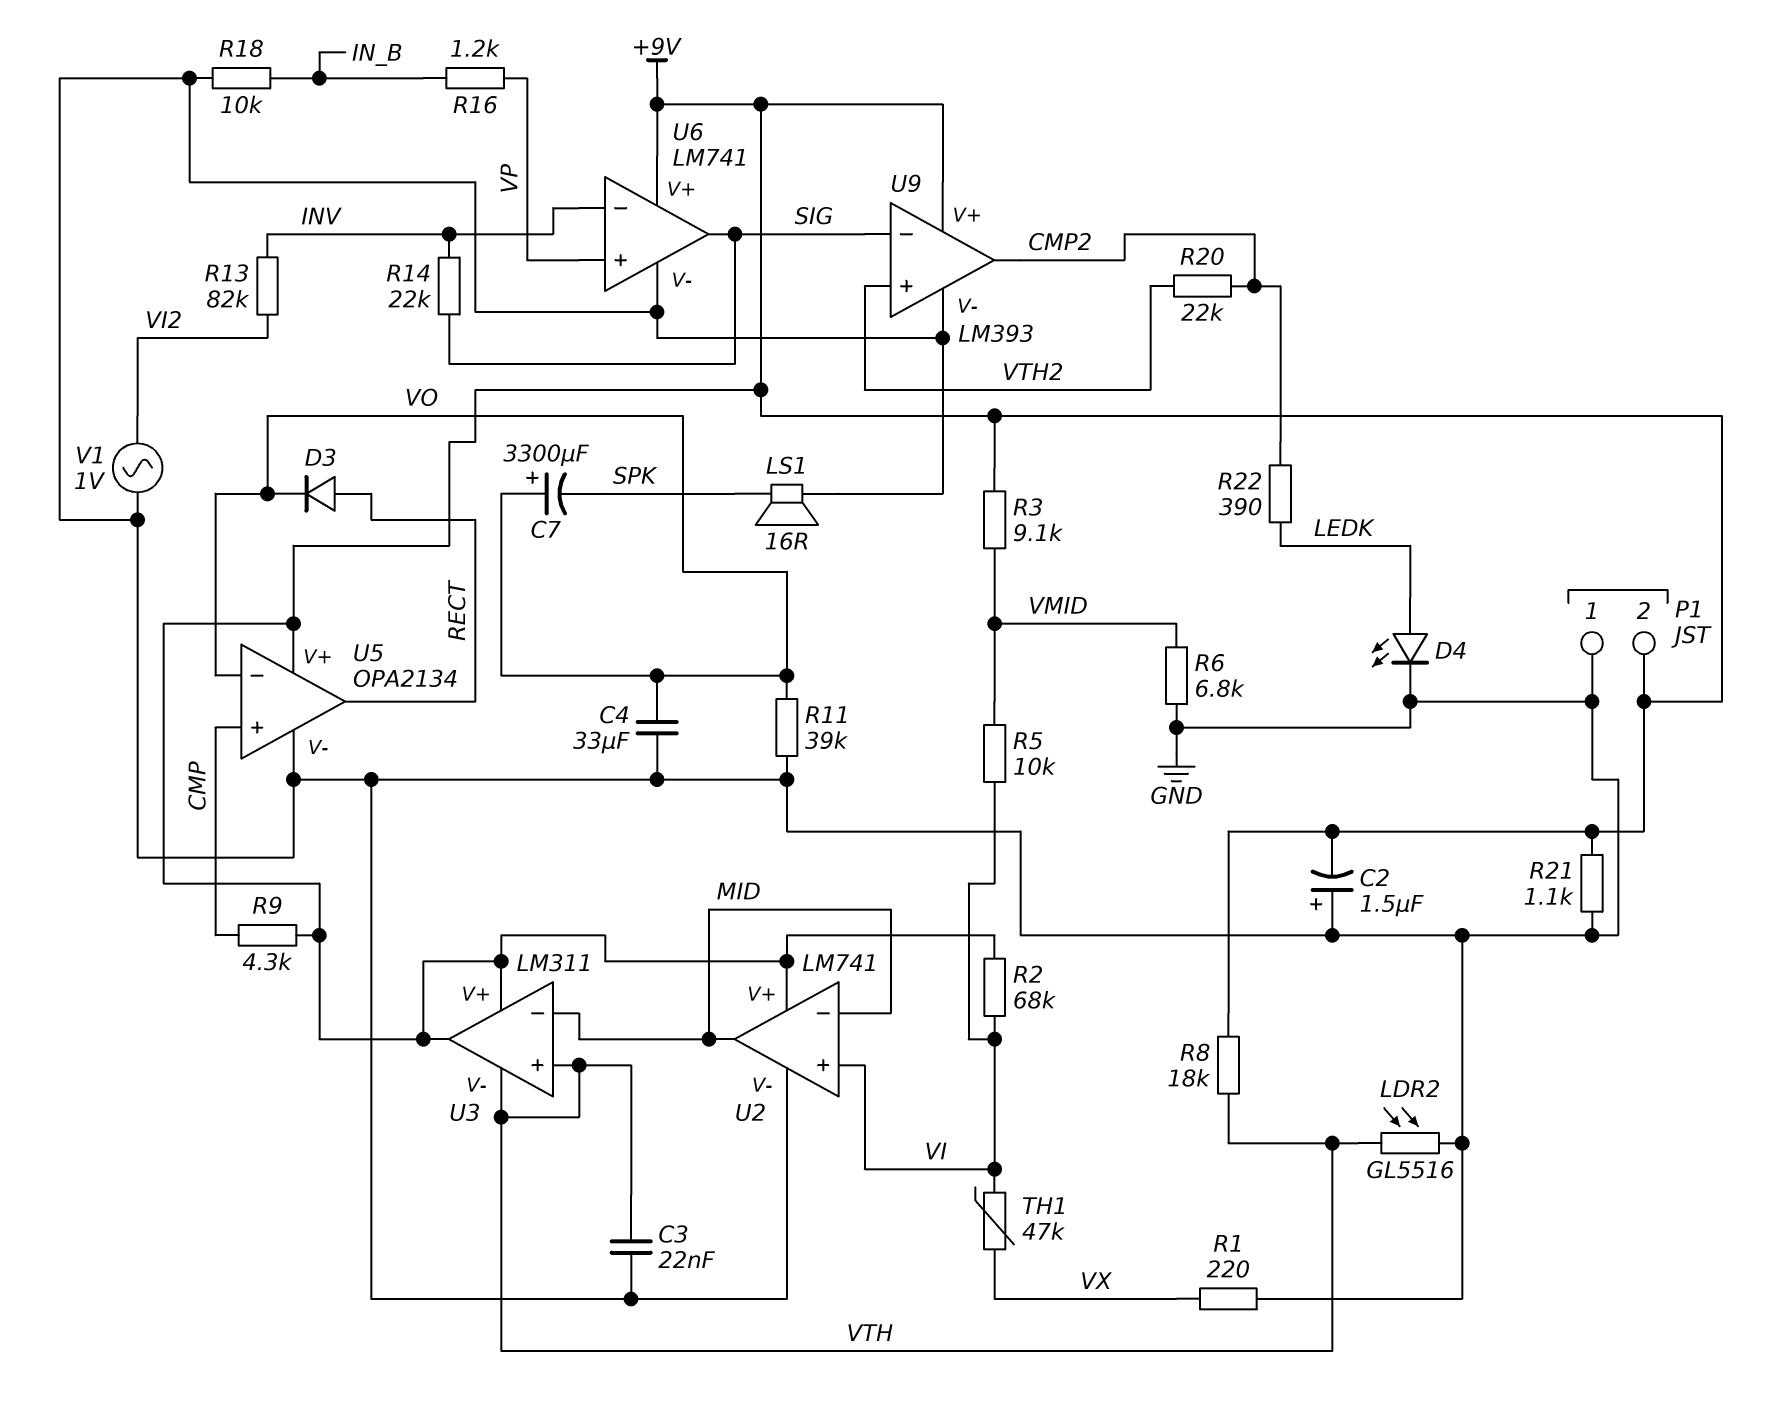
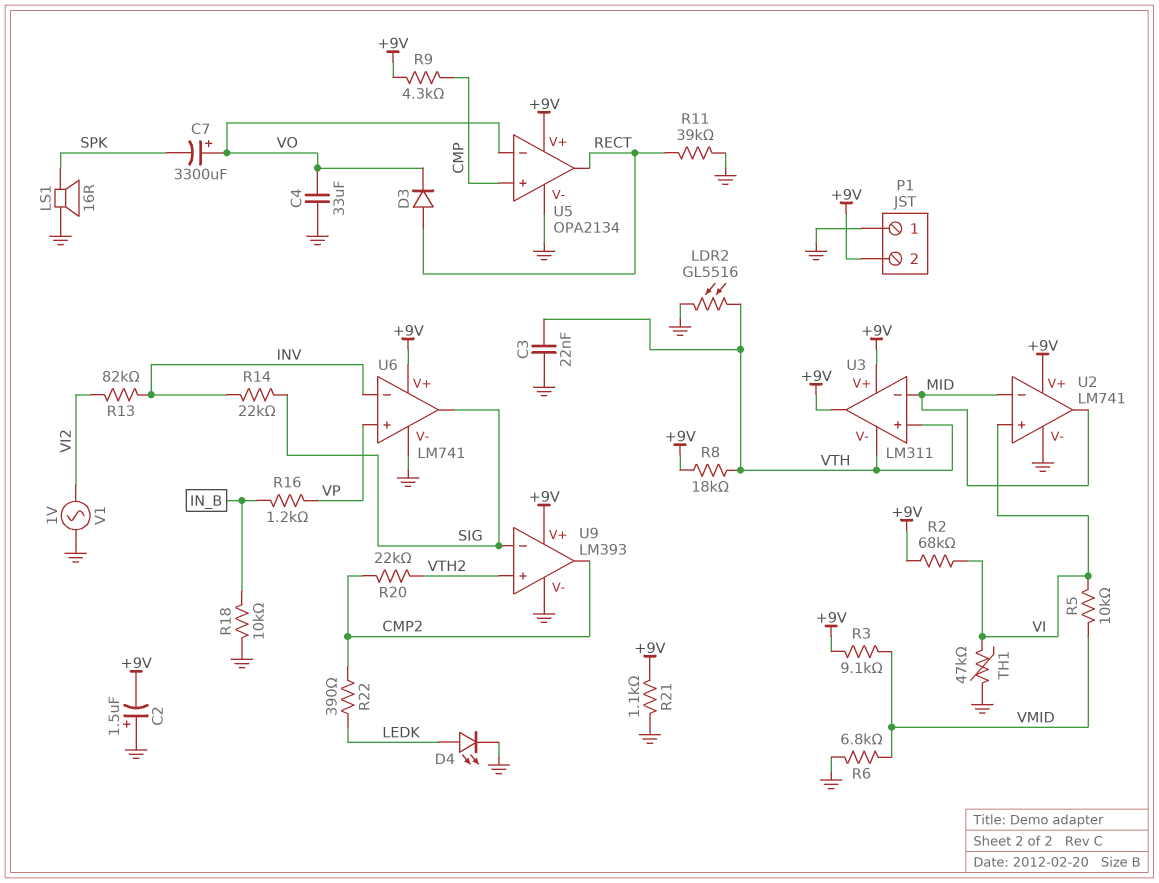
R1: 220 (GND, VX) -> none
R11: 39k (GND, VO) -> 39k (GND, RECT)
TH1: 47k (VI, VX) -> 47k (GND, VI)

